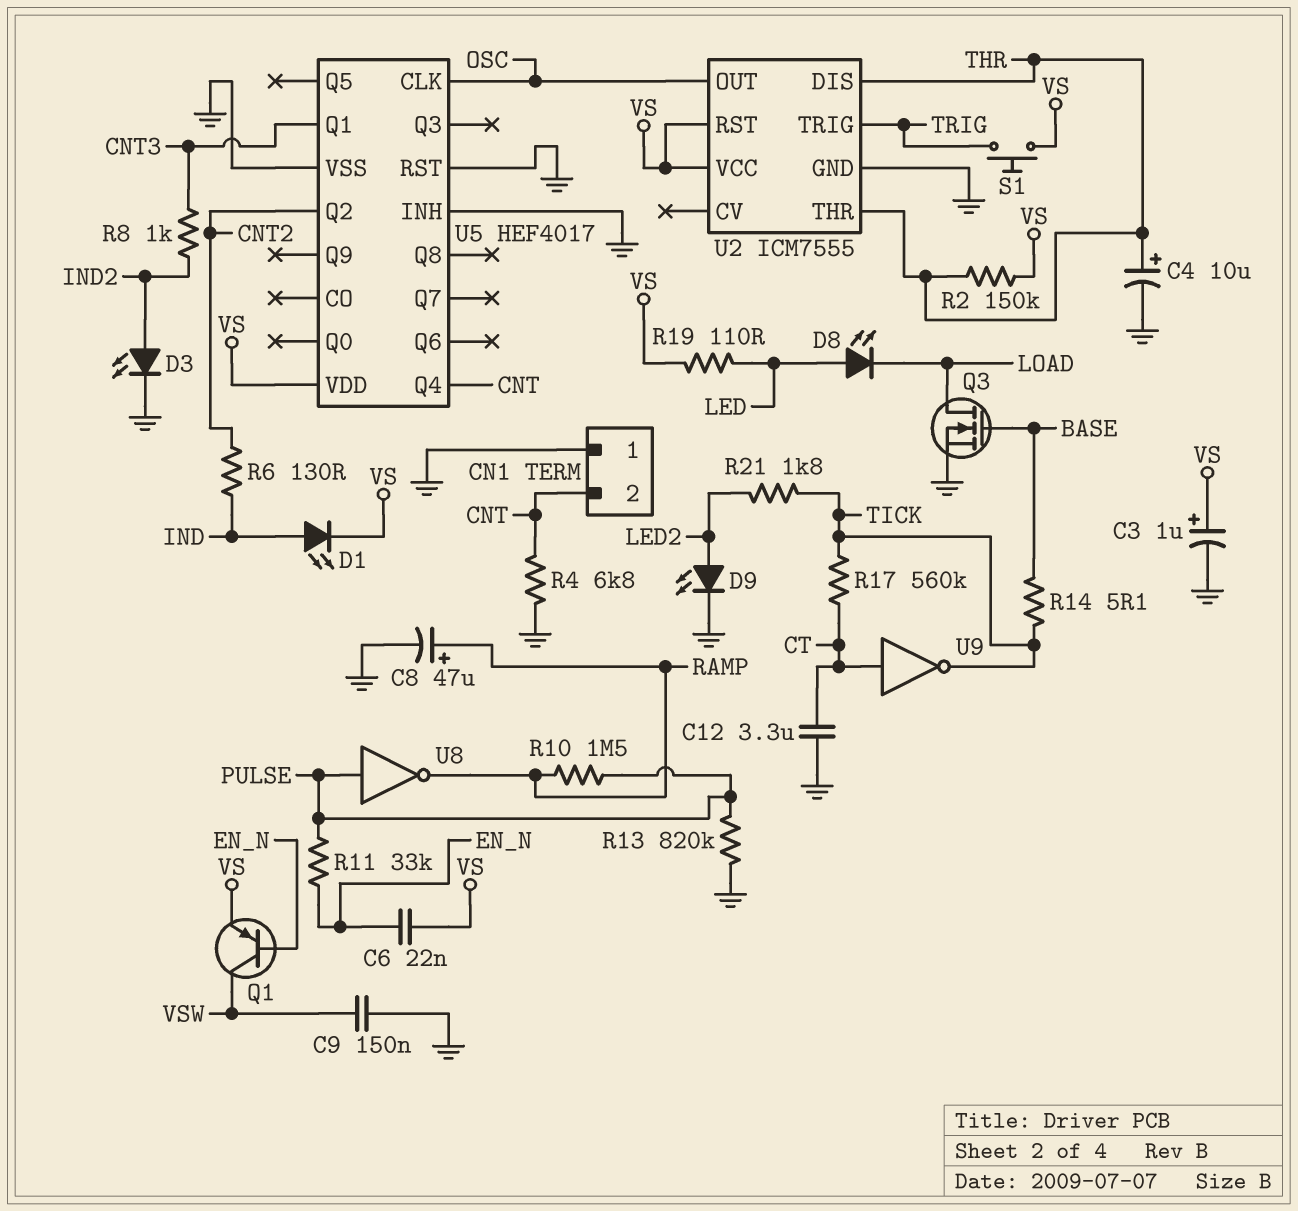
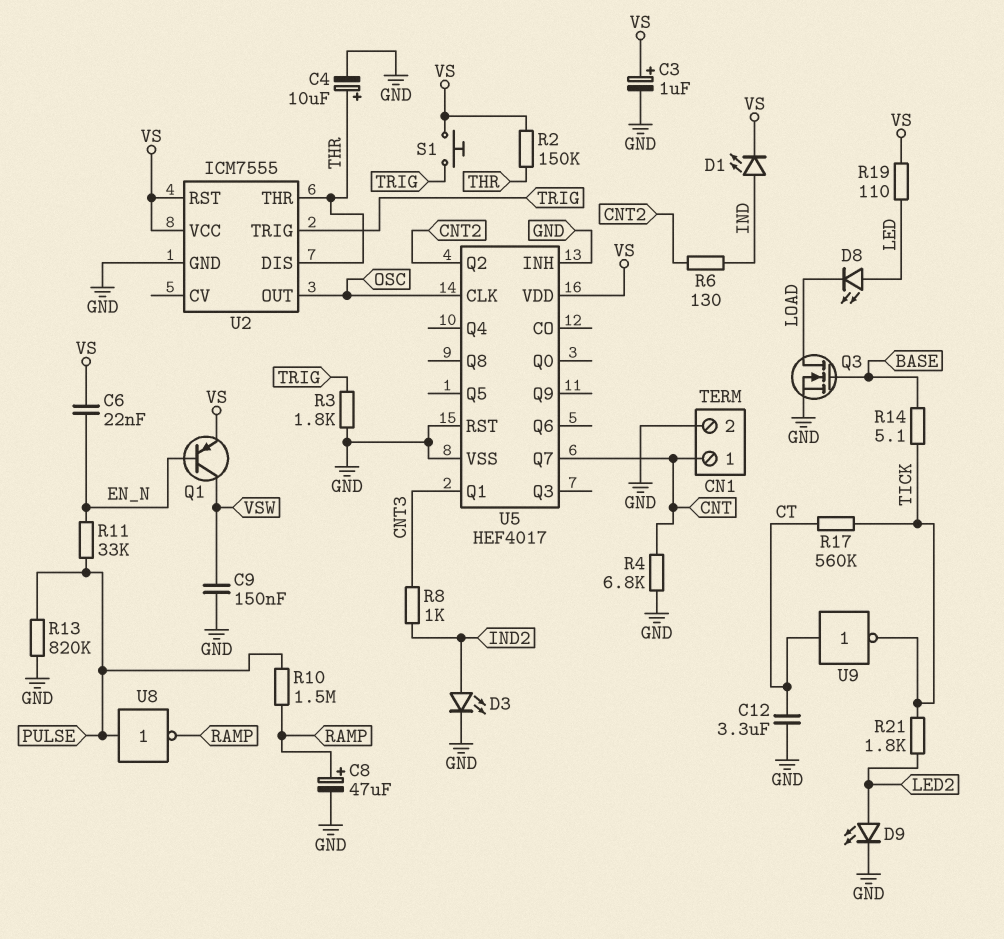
CN1 pin 1: GND -> CNT
CN1 pin 2: CNT -> GND
R3: none -> 1.8k (GND, TRIG)
U5 pin Q4: CNT -> none
U5 pin Q7: none -> CNT

